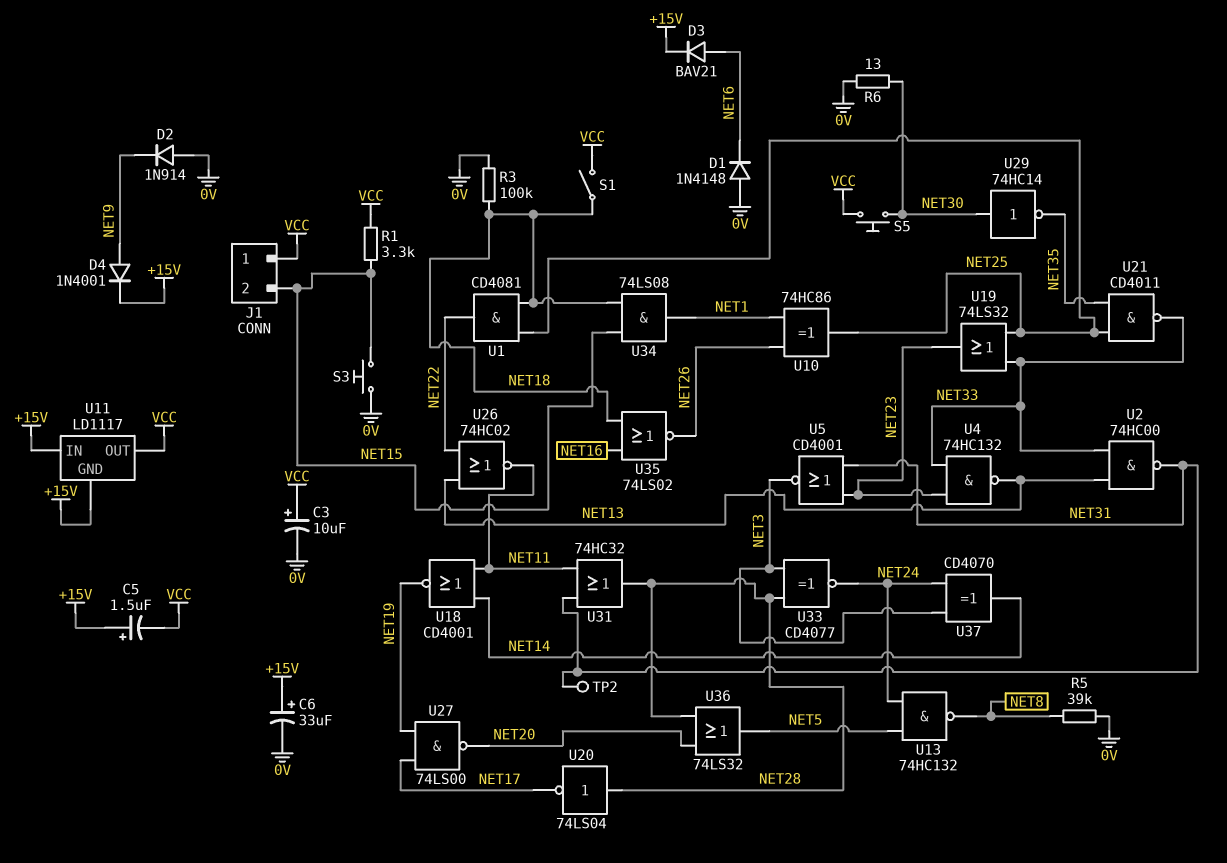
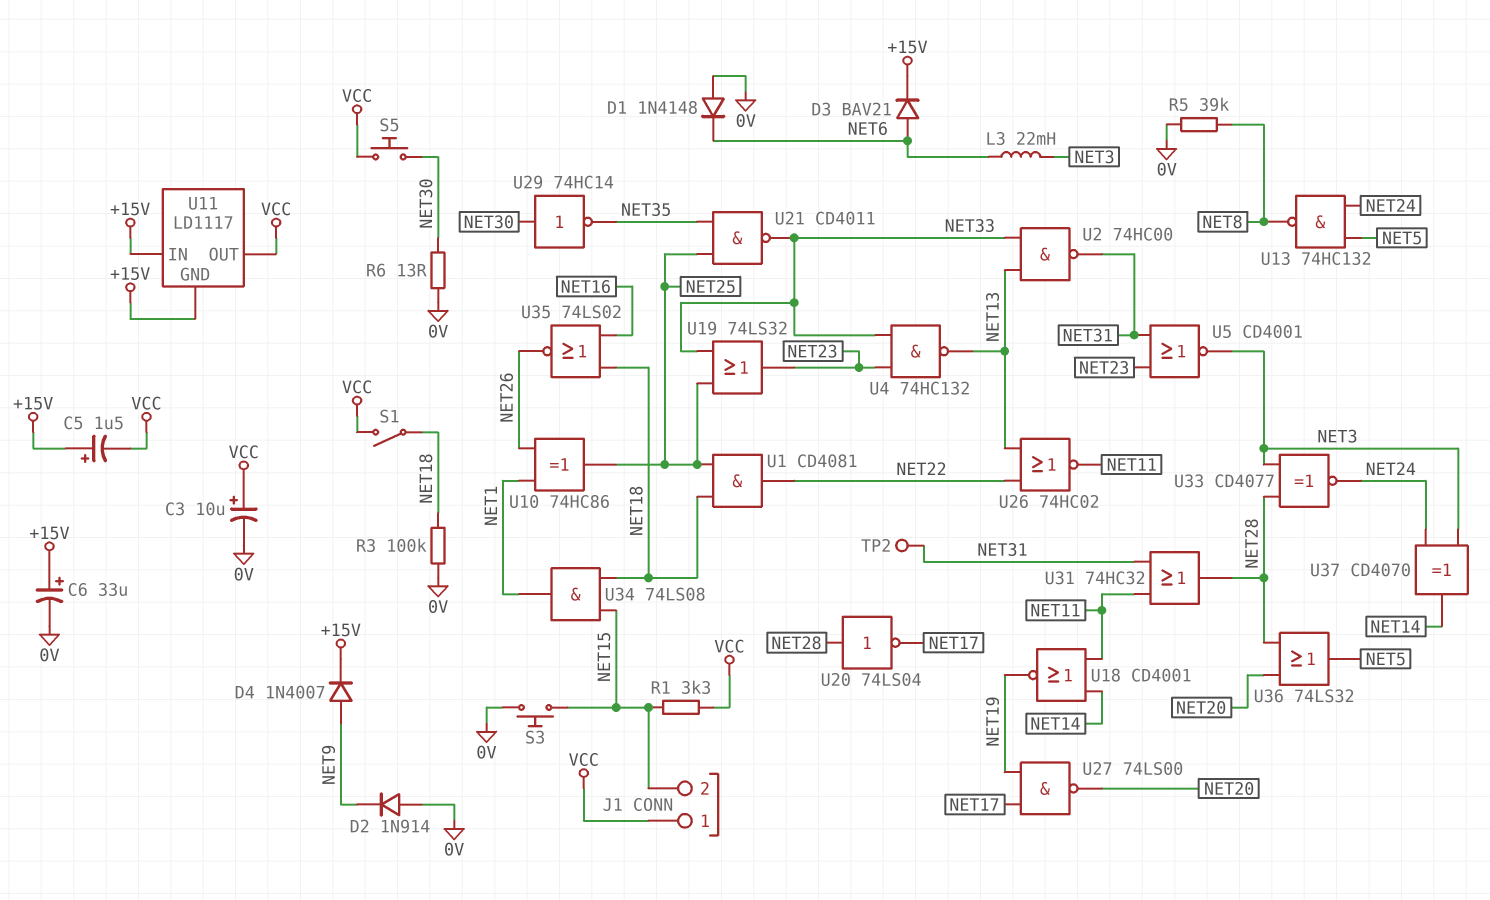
D4: diode 1N4001 (A NET9, K +15V) -> diode 1N4007 (A NET9, K +15V)
L3: none -> 22mH (NET3, NET6)

